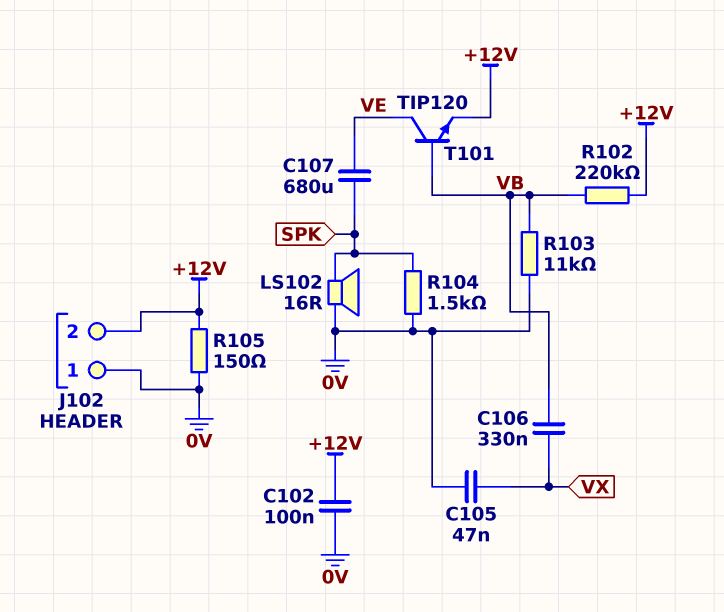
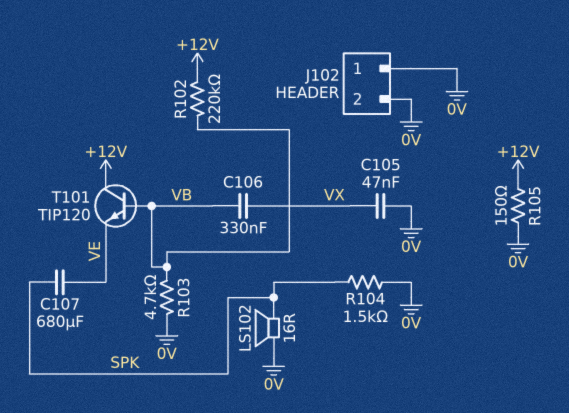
C102: 100nF (+12V, 0V) -> none
J102 pin 2: +12V -> 0V
R103: 11k (0V, VB) -> 4.7k (0V, VB)
T101: NPN TIP120 (B VB, C VE, E +12V) -> NPN TIP120 (B VB, C +12V, E VE)

